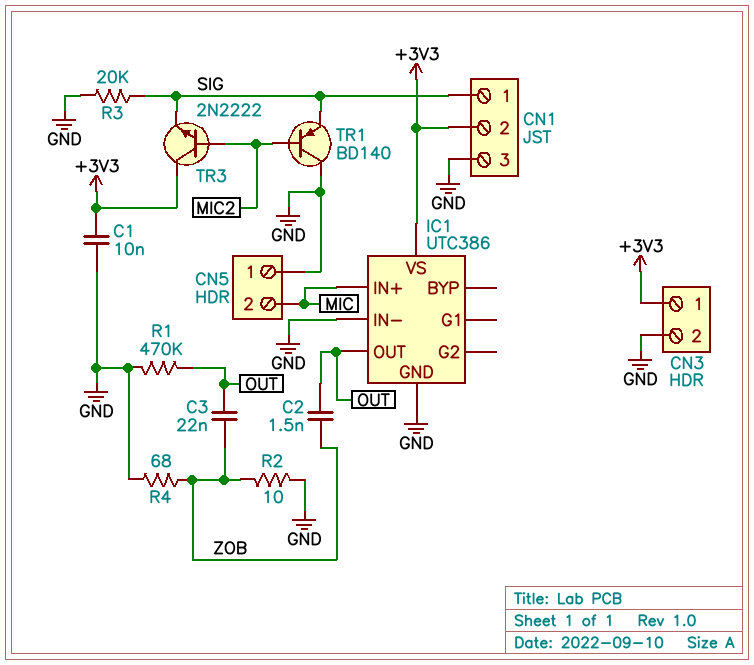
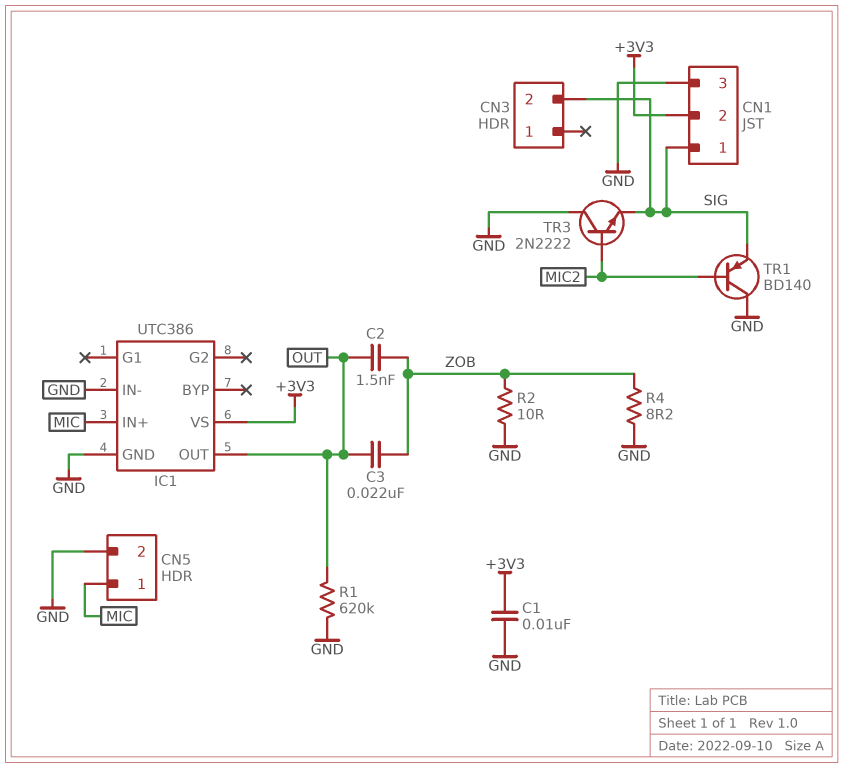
CN3 pin 1: +3V3 -> none
CN3 pin 2: GND -> SIG
CN5 pin 1: GND -> MIC
CN5 pin 2: MIC -> GND
R1: 470k (GND, OUT) -> 620k (GND, OUT)
R3: 20k (GND, SIG) -> none
R4: 68 (GND, ZOB) -> 8.2 (GND, ZOB)
TR3: NPN 2N2222 (B MIC2, C +3V3, E SIG) -> NPN 2N2222 (B MIC2, C GND, E SIG)

